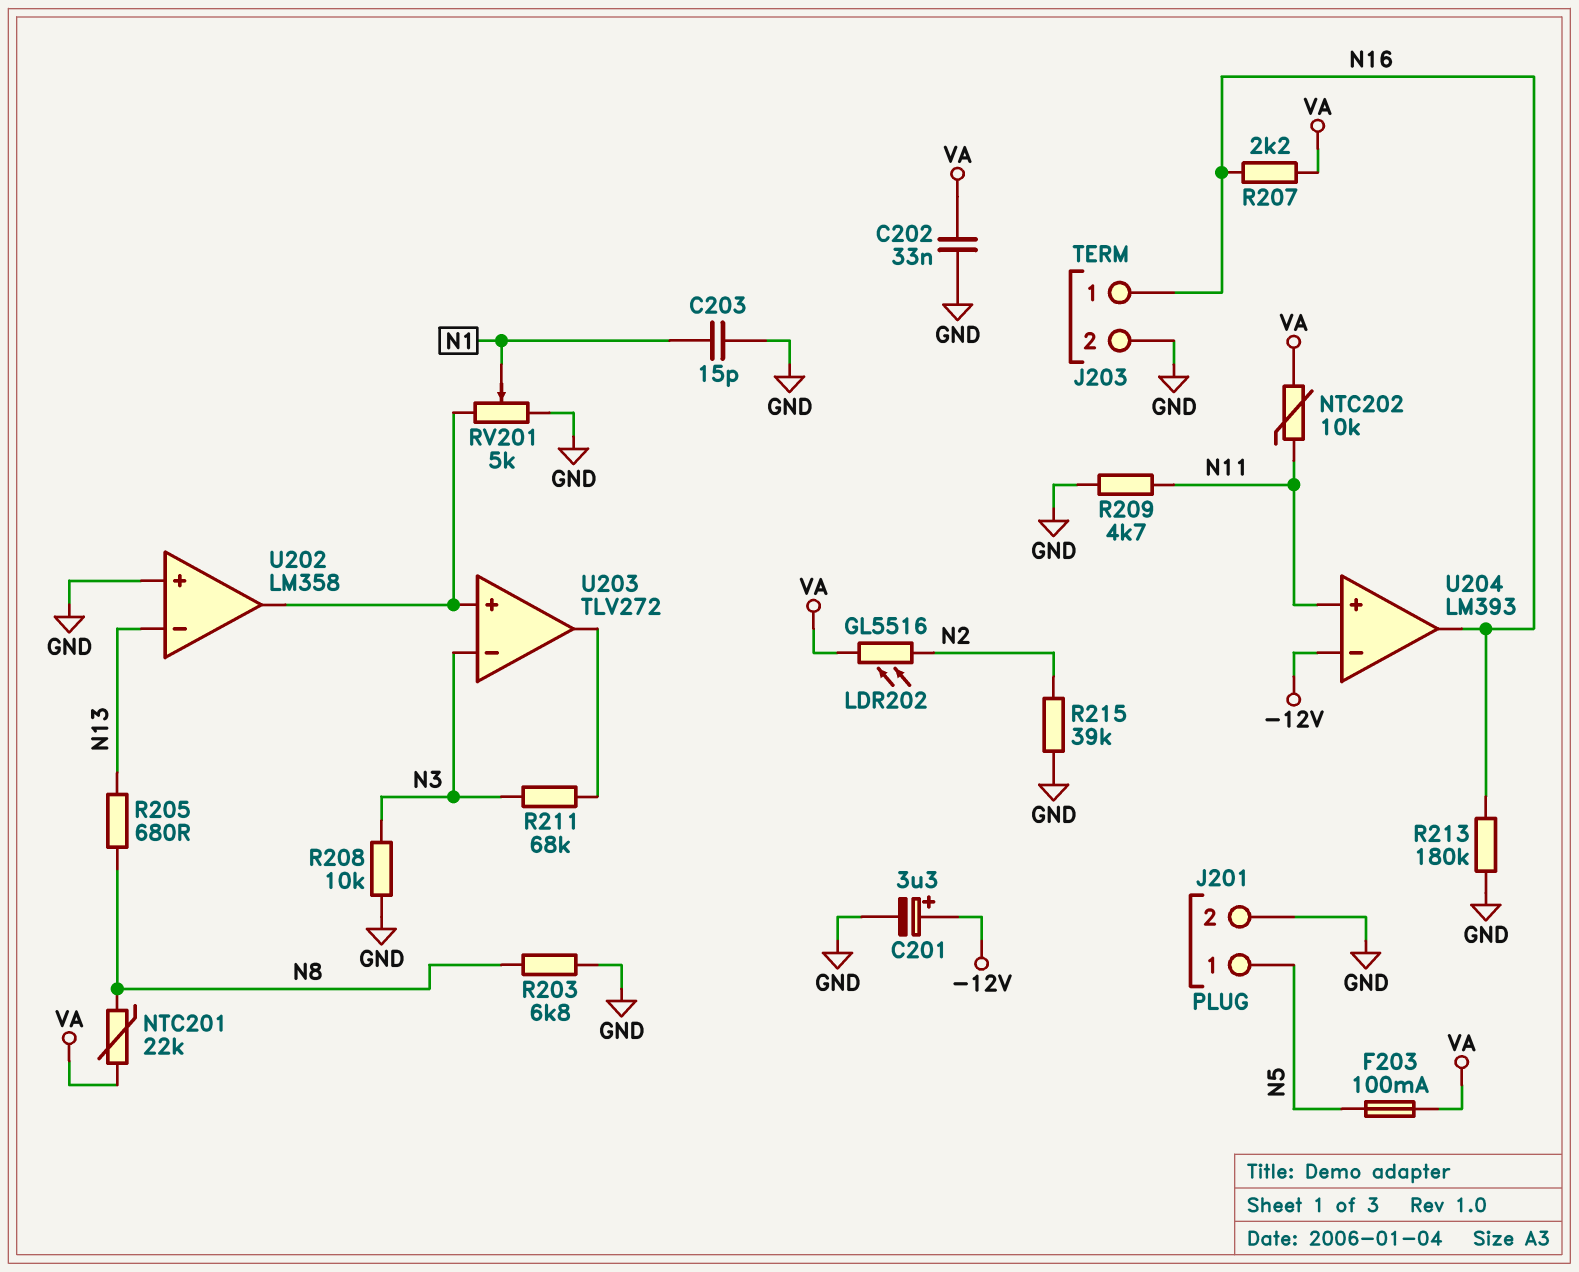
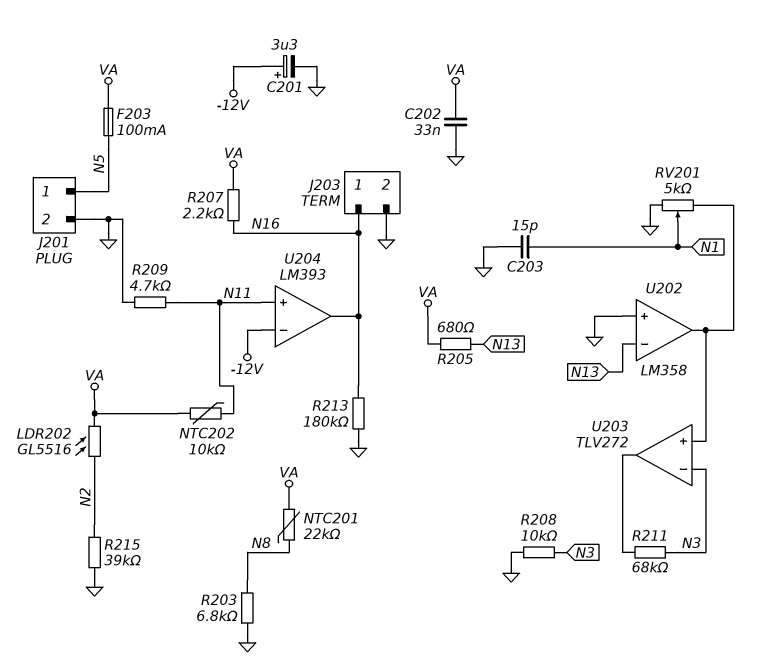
R205: 680 (N8, N13) -> 680 (N13, VA)

